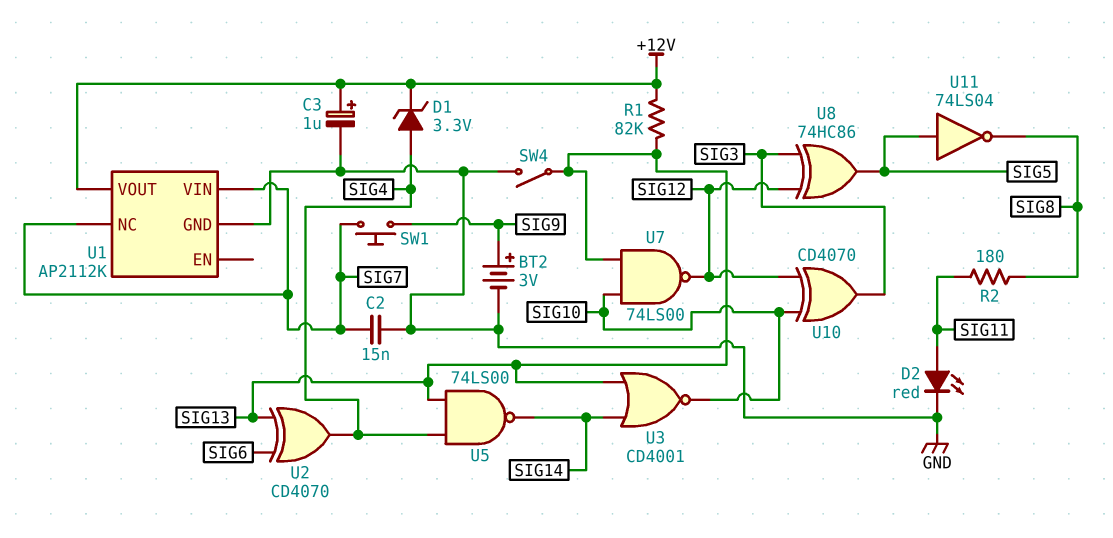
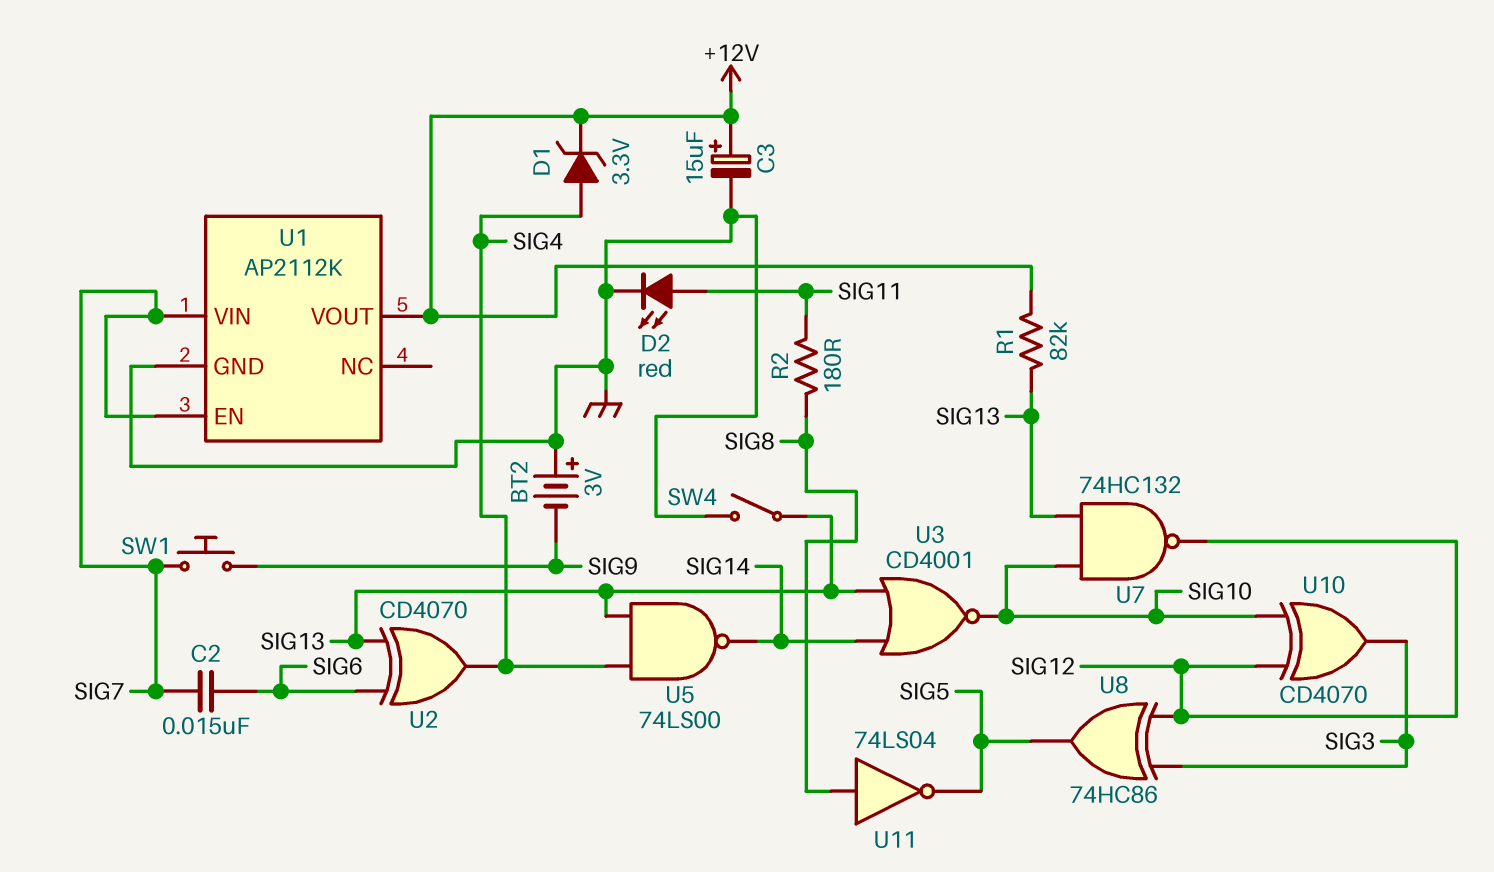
BT2: 3V (plus SIG9, minus GND) -> 3V (plus GND, minus SIG9)
C2: 15nF (GND, SIG7) -> 15nF (SIG6, SIG7)
C3: 1uF (plus +12V, minus GND) -> 15uF (plus +12V, minus GND)
U1 pin EN: none -> SIG7
U1 pin NC: SIG7 -> none
U7: NAND 74LS00 (in SIG10, in SIG13, out SIG12) -> NAND 74HC132 (in SIG10, in SIG13, out SIG12)
U11: NOT 74LS04 (in SIG5, out SIG8) -> NOT 74LS04 (in SIG8, out SIG5)

